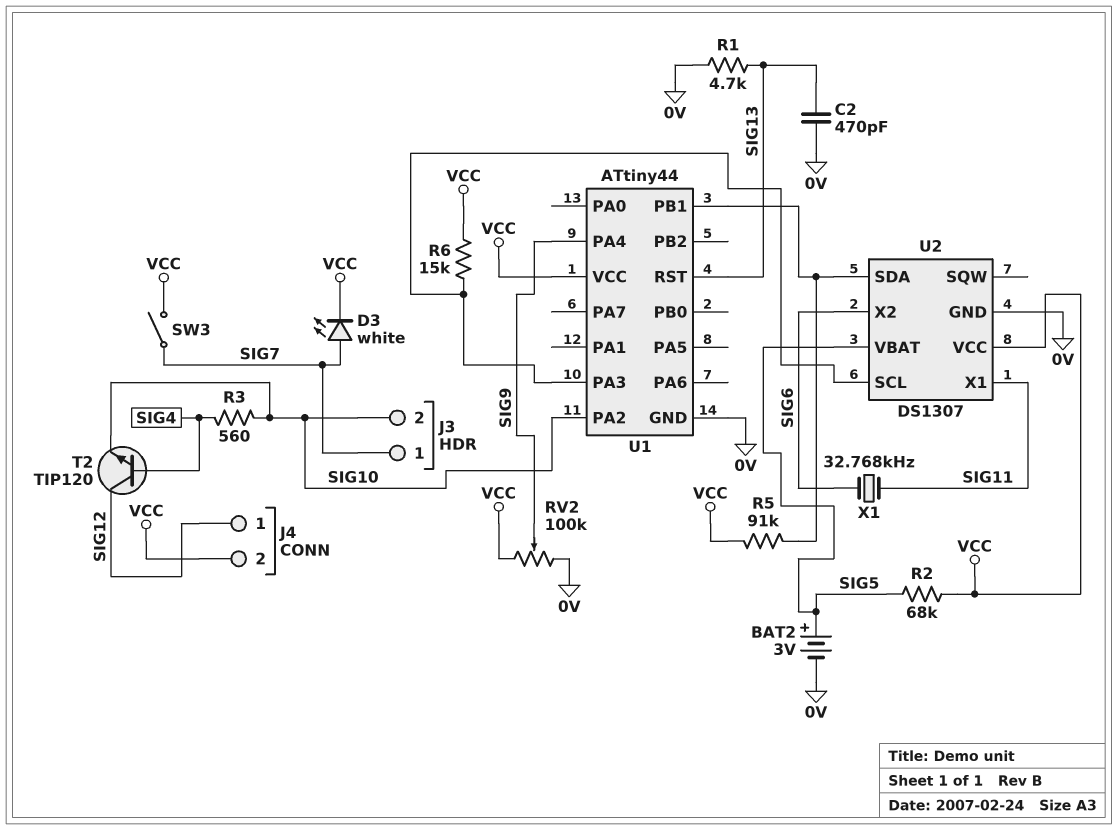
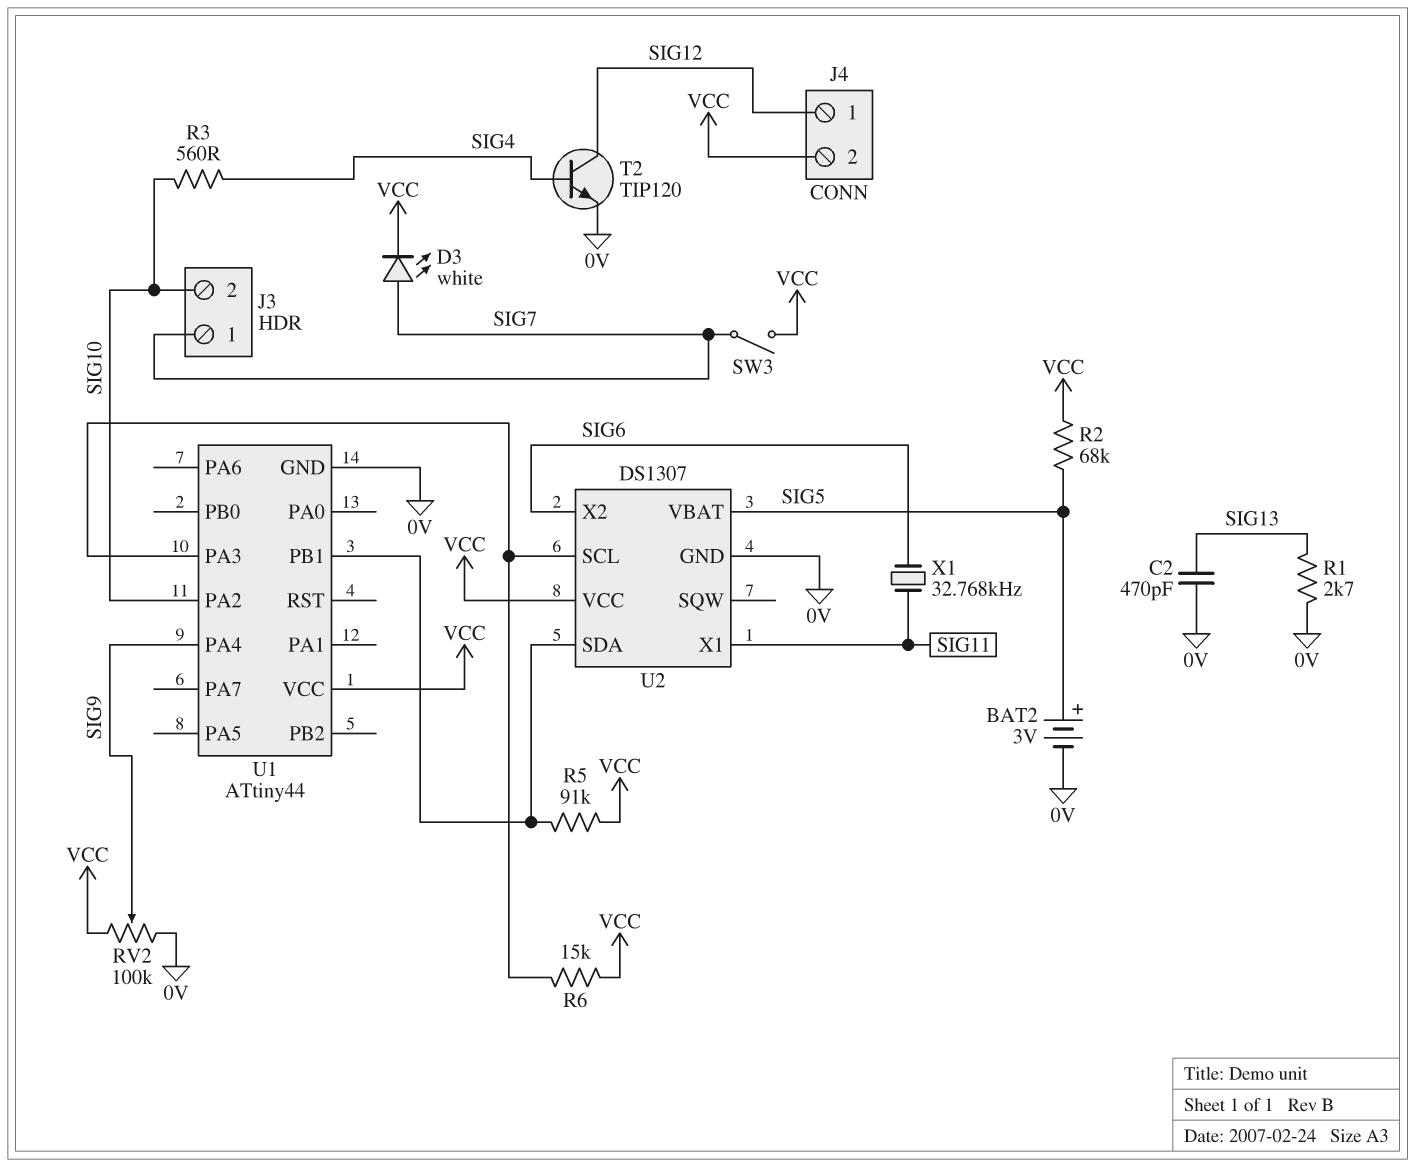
R1: 4.7k (0V, SIG13) -> 2.7k (0V, SIG13)
T2: NPN TIP120 (B SIG4, C SIG12, E SIG10) -> NPN TIP120 (B SIG4, C SIG12, E 0V)
U1 pin RST: SIG13 -> none

